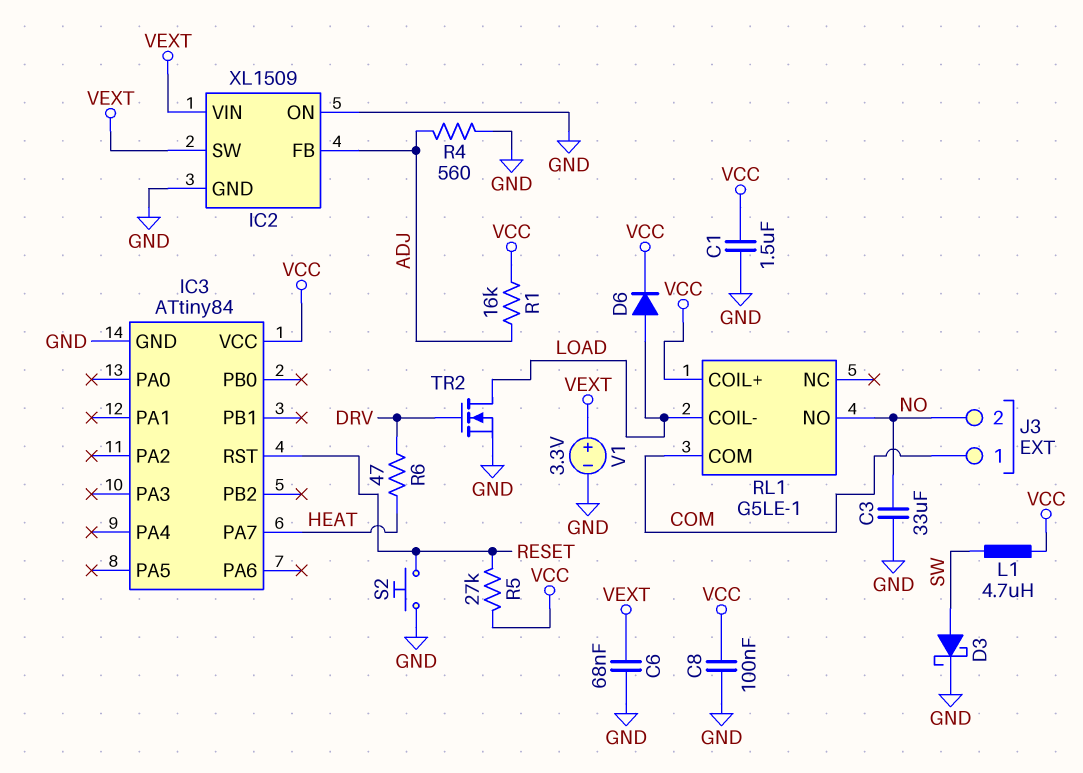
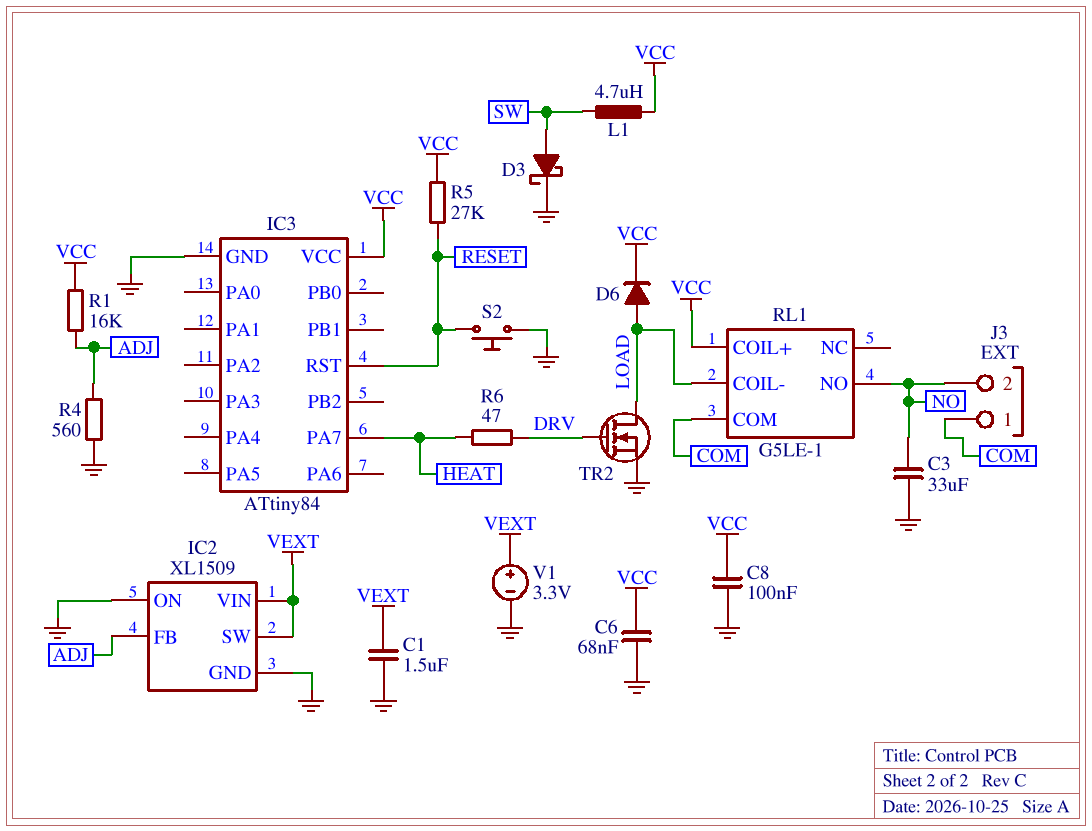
C1: 1.5uF (GND, VCC) -> 1.5uF (GND, VEXT)
C6: 68nF (GND, VEXT) -> 68nF (GND, VCC)

